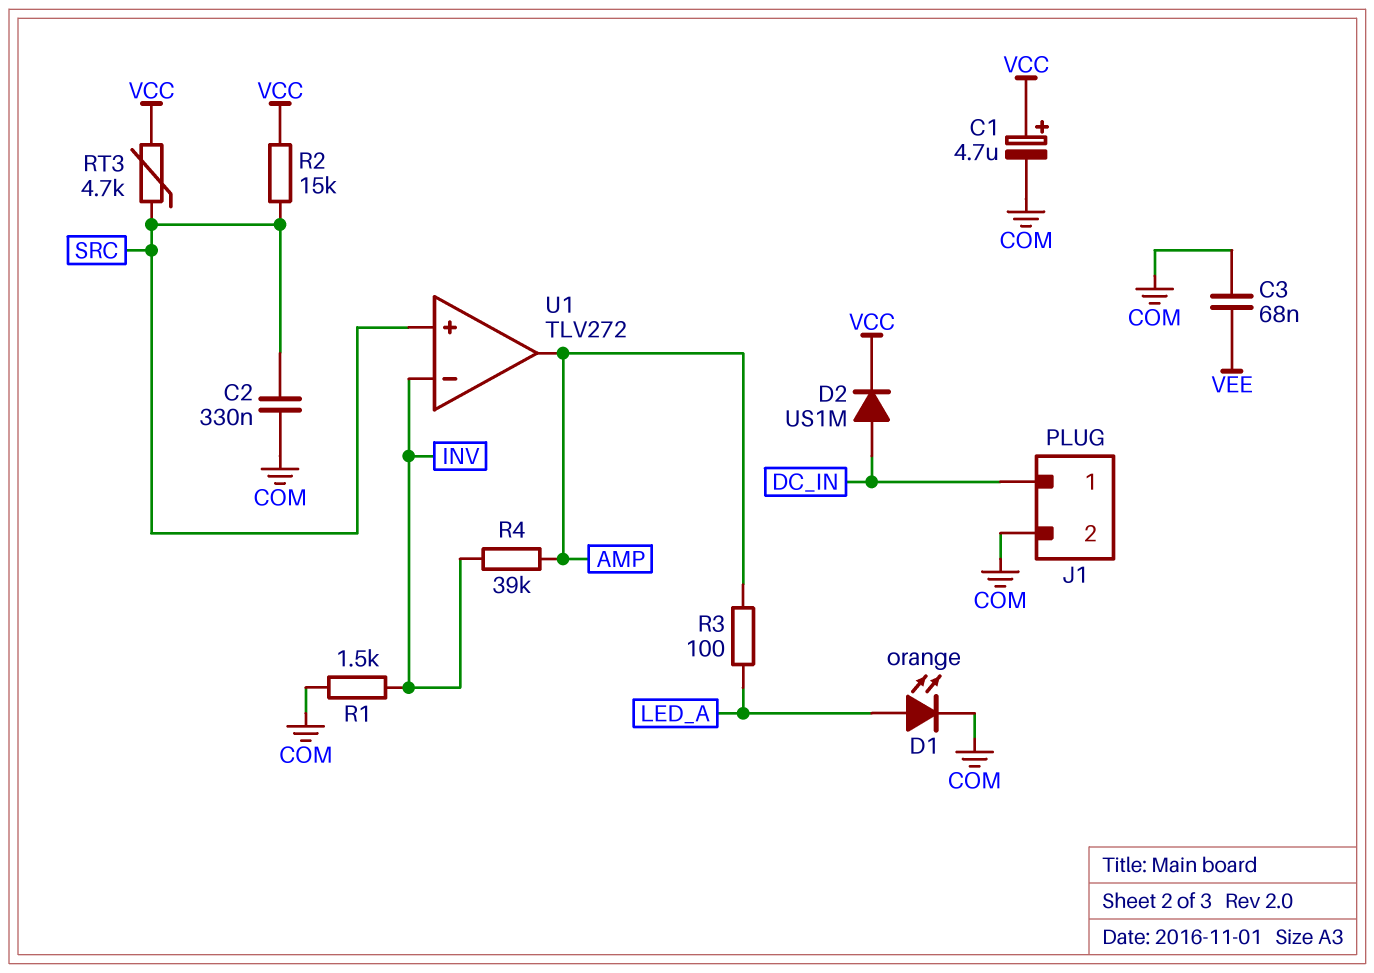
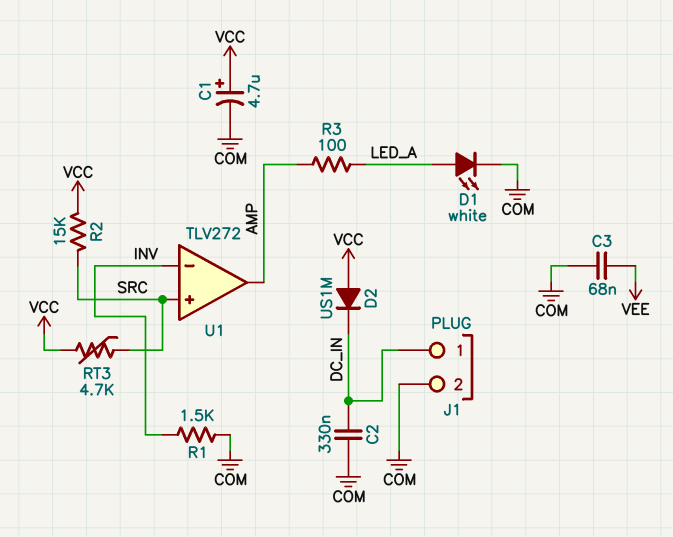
C2: 330nF (COM, SRC) -> 330nF (COM, DC_IN)
D1: LED orange (A LED_A, K COM) -> LED white (A LED_A, K COM)
D2: diode US1M (A DC_IN, K VCC) -> diode US1M (A VCC, K DC_IN)
R4: 39k (AMP, INV) -> none

